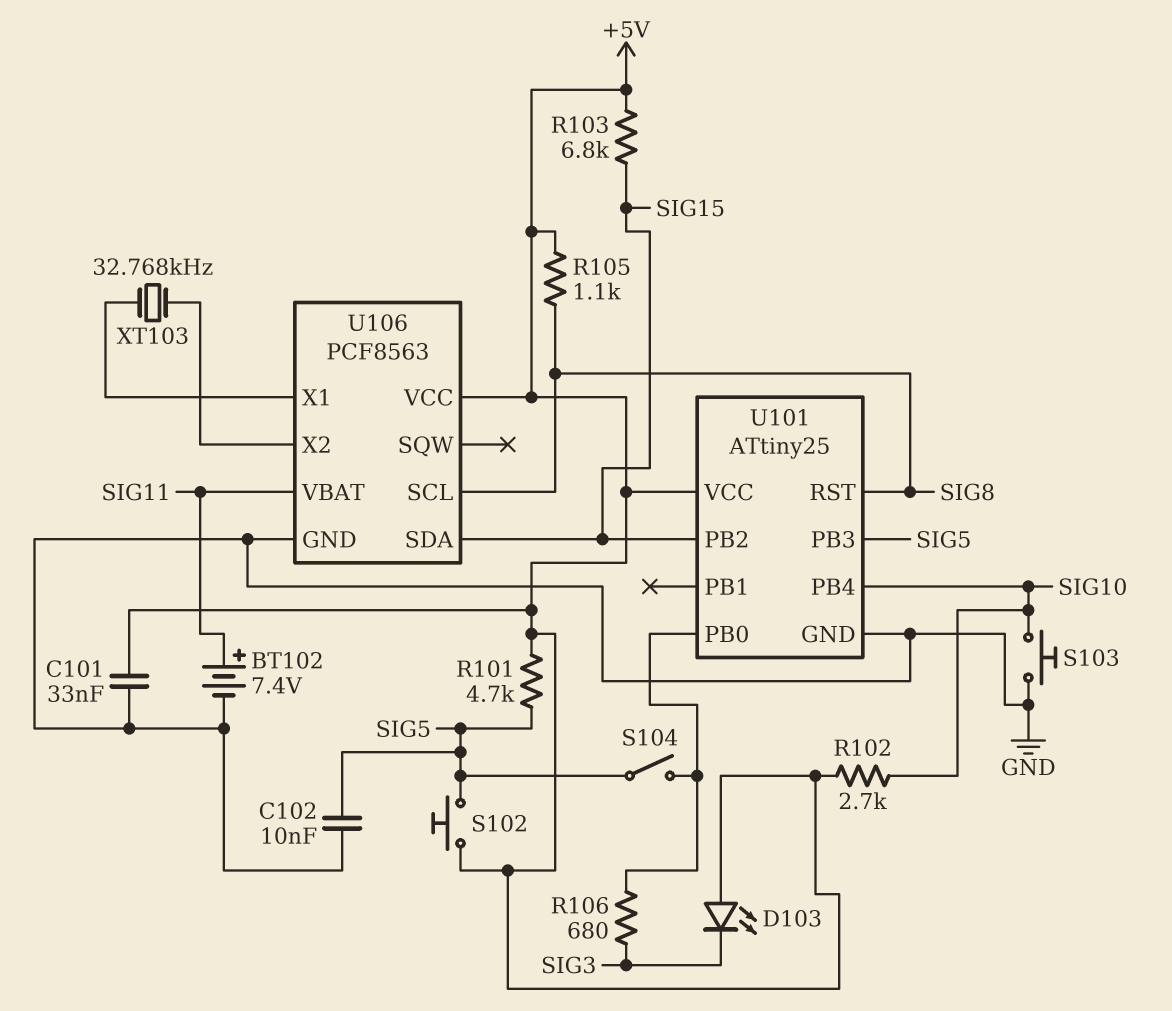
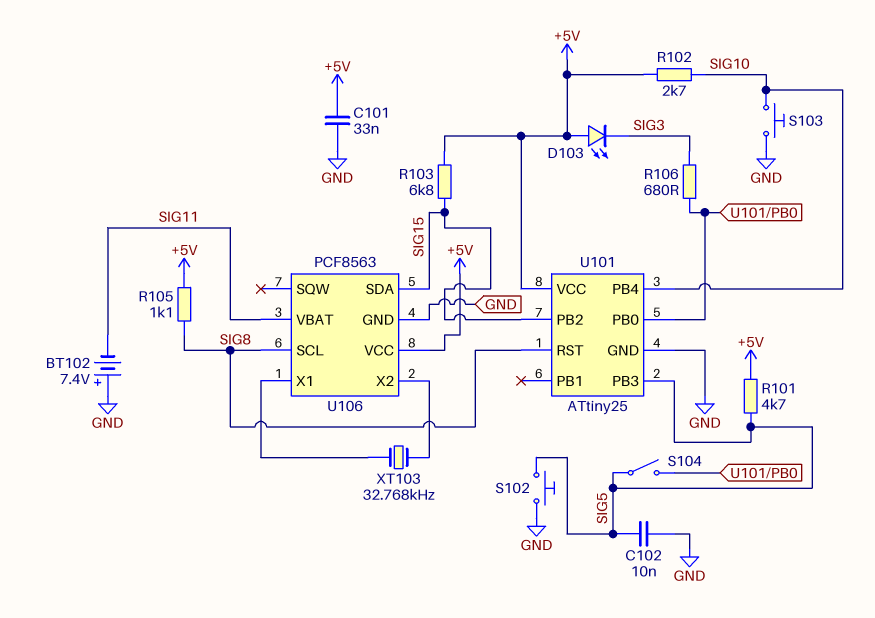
BT102: 7.4V (plus SIG11, minus GND) -> 7.4V (plus GND, minus SIG11)
S102: button (+5V, SIG5) -> button (GND, SIG5)

